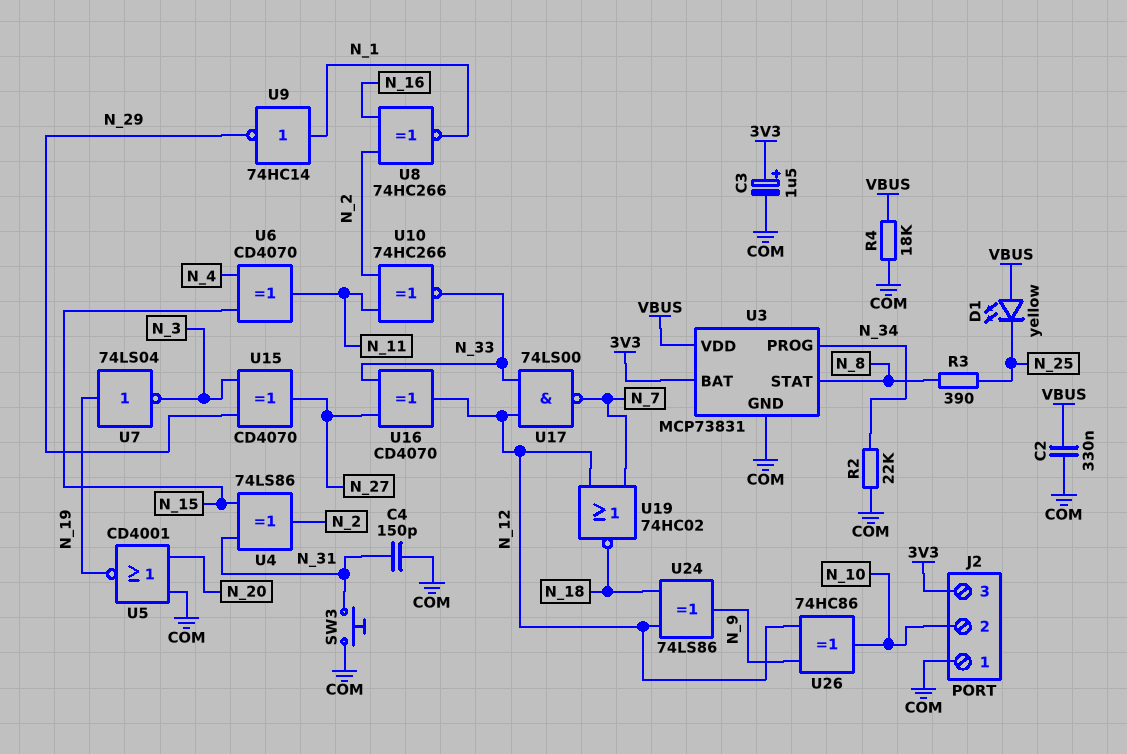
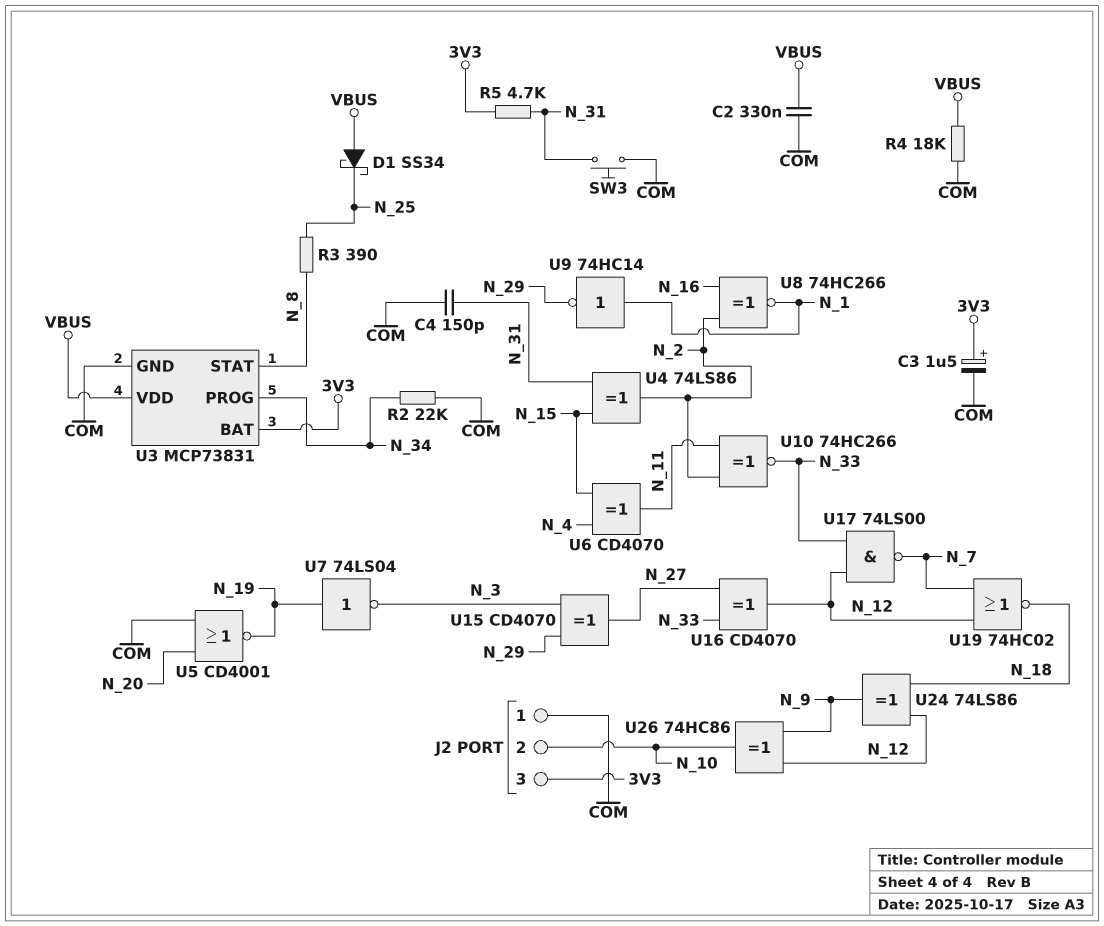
D1: LED yellow (A VBUS, K N_25) -> schottky SS34 (A VBUS, K N_25)
R5: none -> 4.7k (3V3, N_31)

